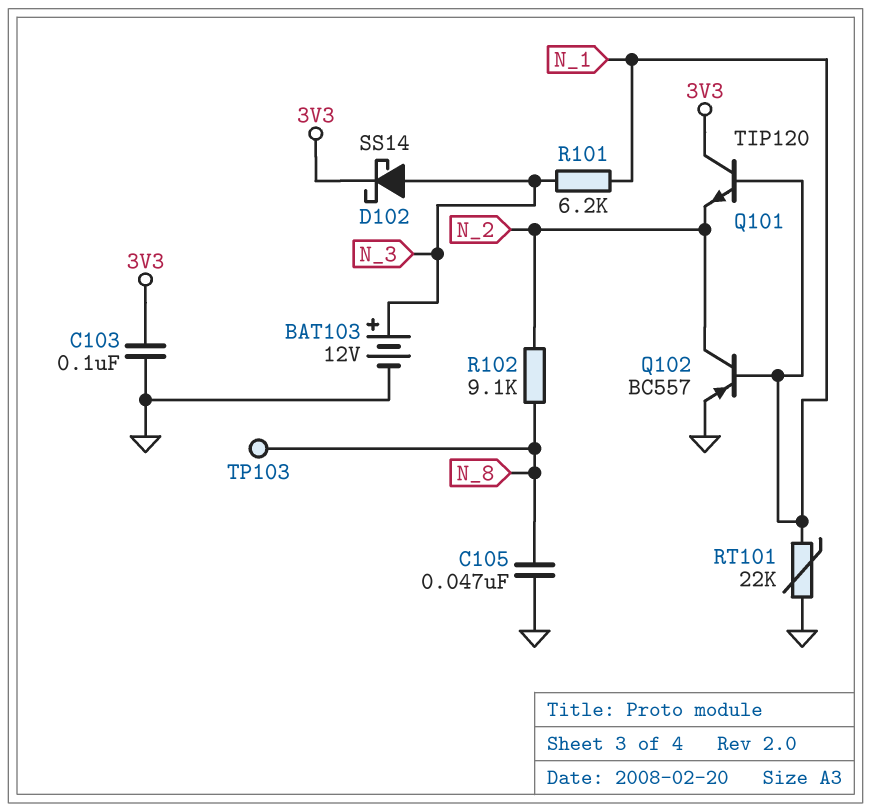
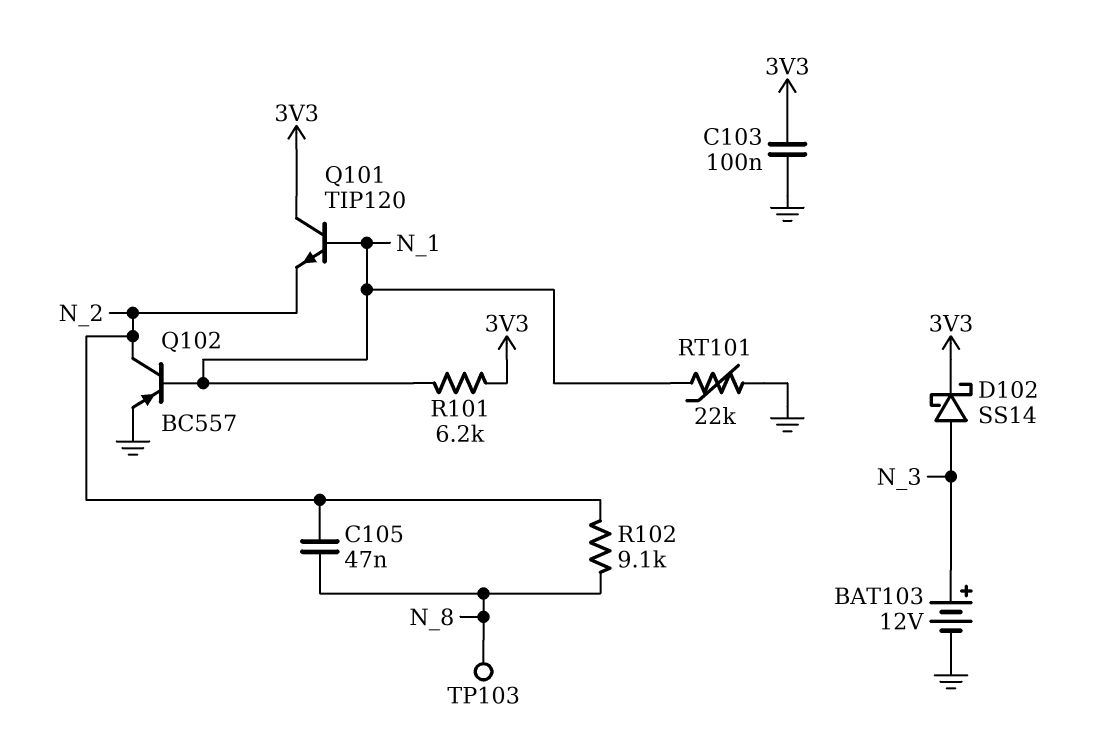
C105: 47nF (GND, N_8) -> 47nF (N_2, N_8)
R101: 6.2k (N_1, N_3) -> 6.2k (3V3, N_1)

